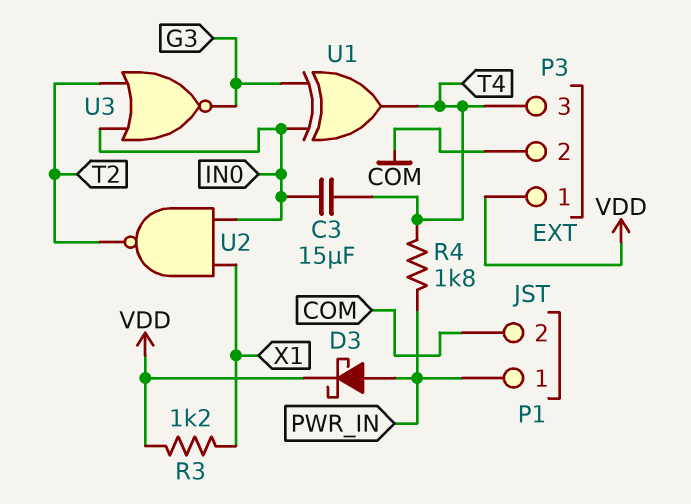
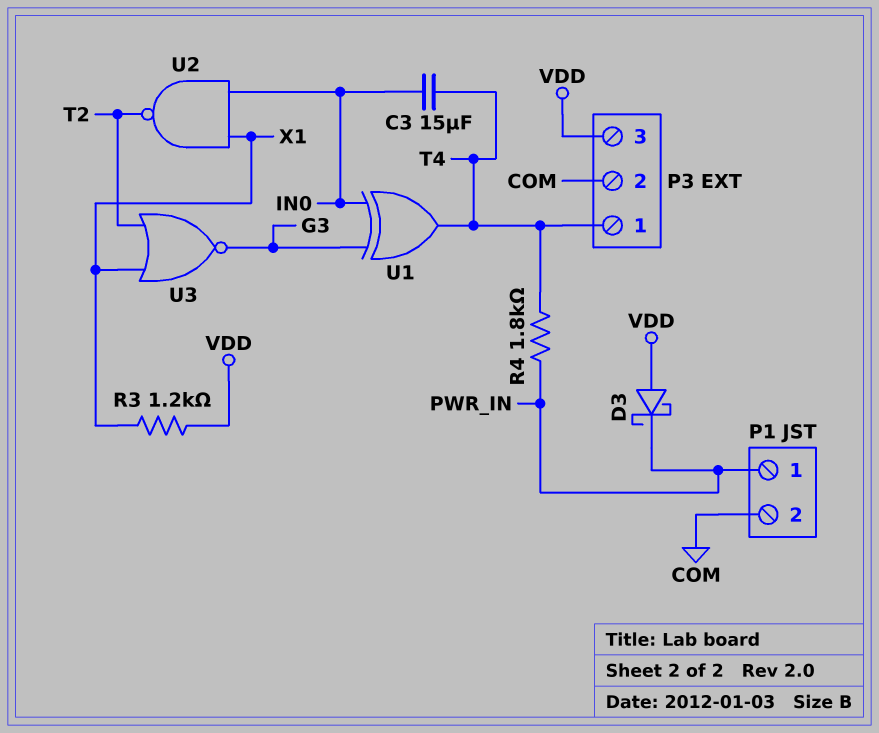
D3: schottky (A PWR_IN, K VDD) -> schottky (A VDD, K PWR_IN)
P3 pin 1: VDD -> T4
P3 pin 3: T4 -> VDD
U3: NOR (in IN0, in T2, out G3) -> NOR (in T2, in X1, out G3)

